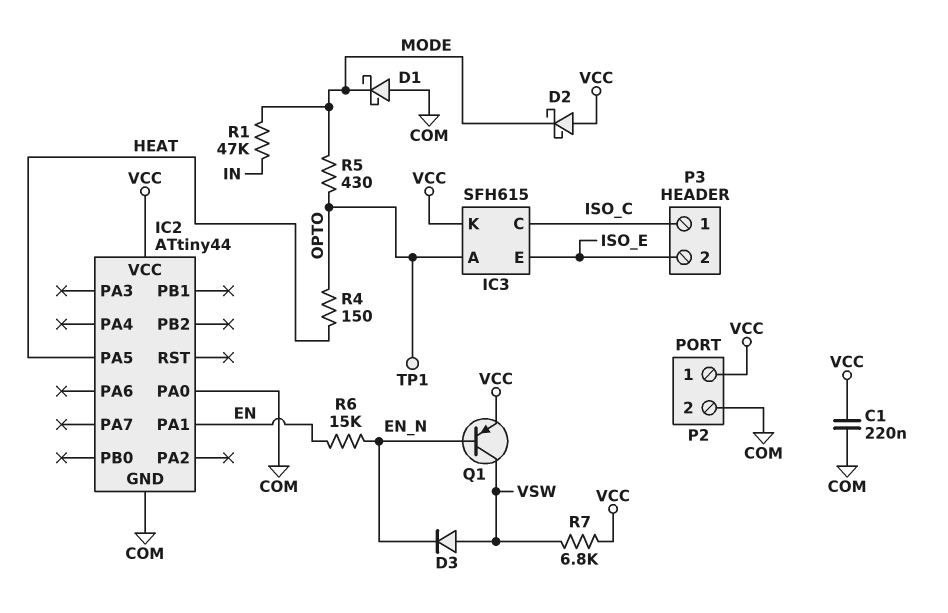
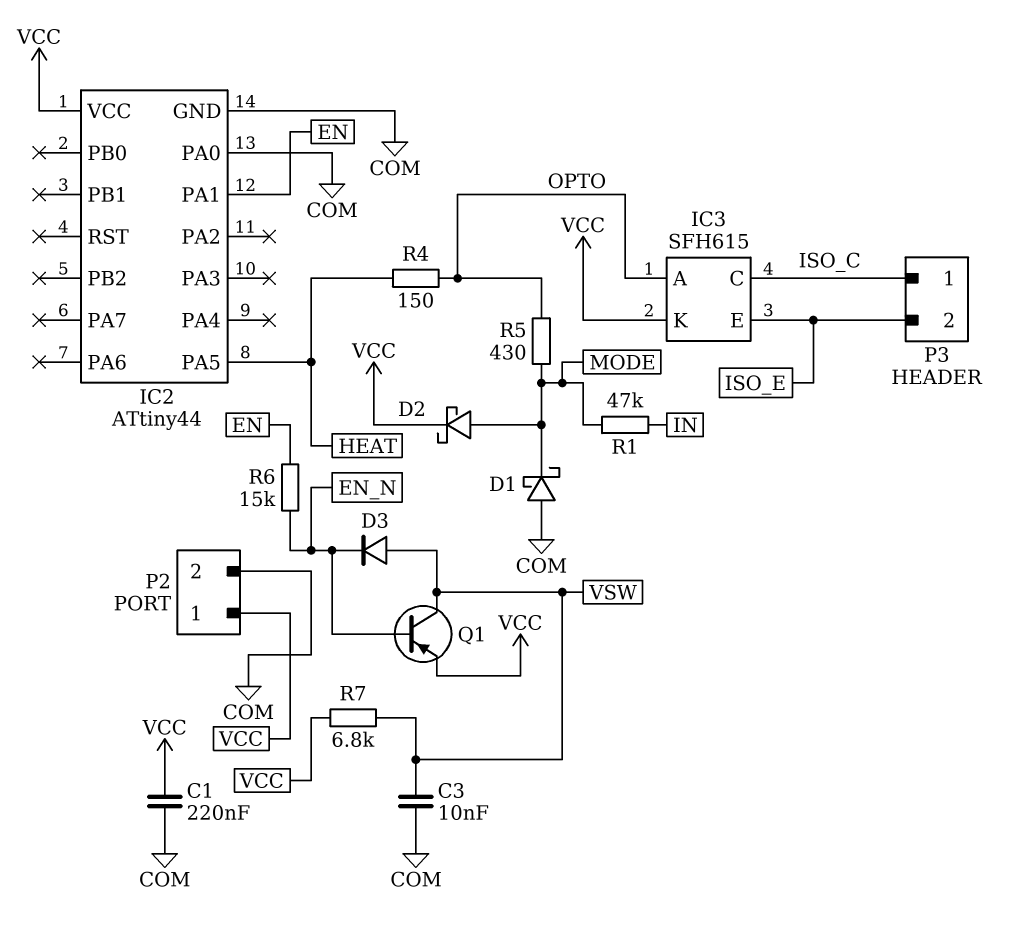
C3: none -> 10nF (COM, VSW)
D2: schottky (A VCC, K MODE) -> schottky (A MODE, K VCC)
TP1: test point (OPTO) -> none

